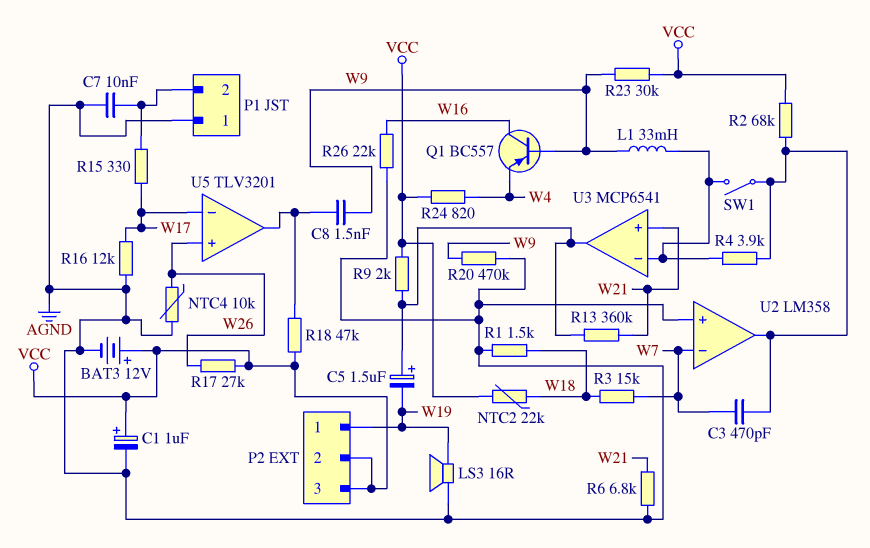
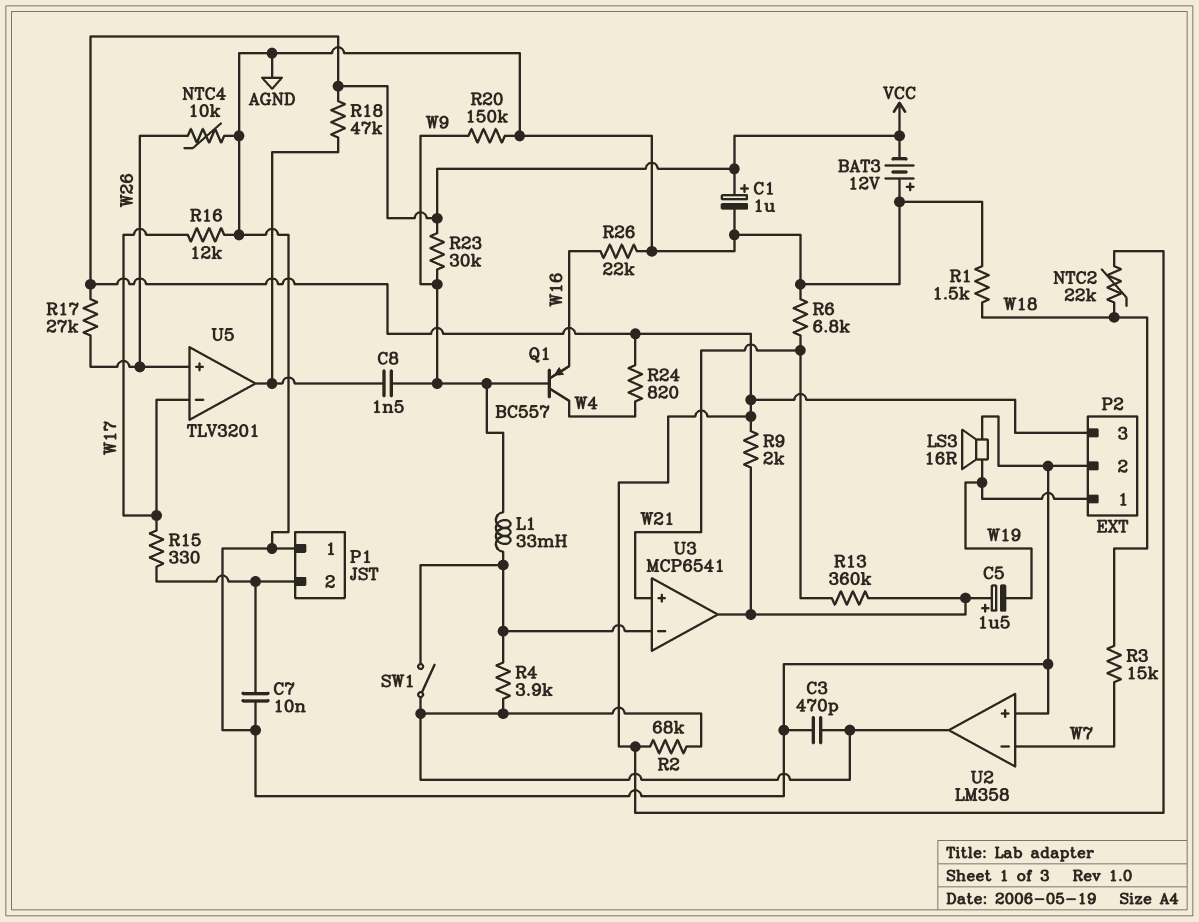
BAT3: 12V (plus VCC, minus AGND) -> 12V (plus AGND, minus VCC)
C3: 470pF (U2/out, W7) -> 470pF (AGND, U2/out)
P2 pin 2: VCC -> AGND
Q1: PNP BC557 (B W9, C W16, E W4) -> PNP BC557 (B W9, C W4, E W16)
R20: 470k (AGND, W9) -> 150k (AGND, W9)

